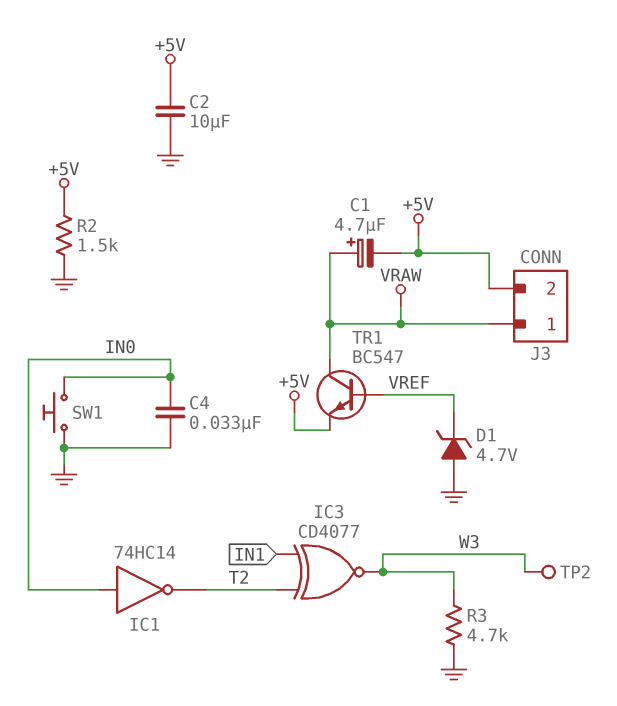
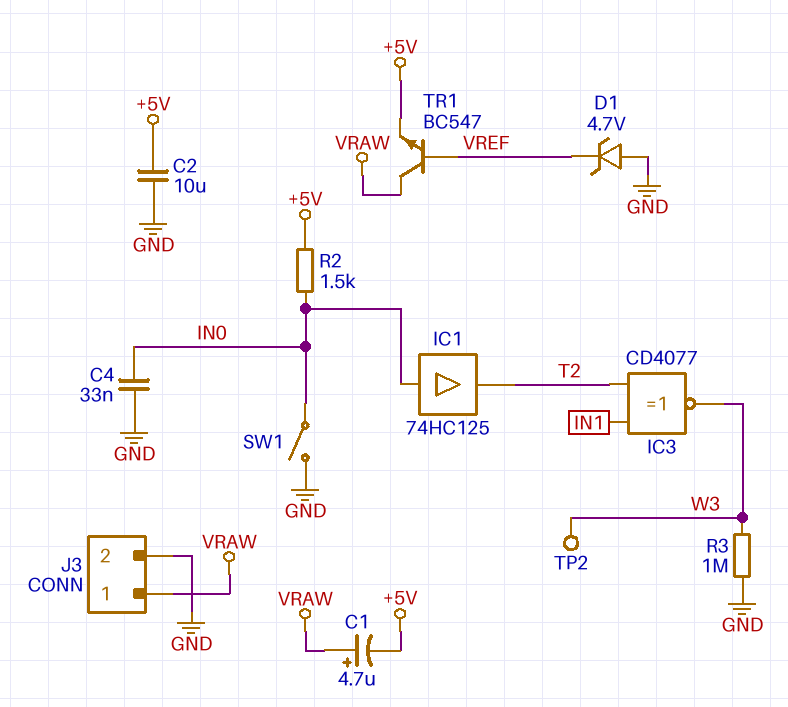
IC1: NOT 74HC14 (in IN0, out T2) -> buffer 74HC125 (in IN0, out T2)
J3 pin 2: +5V -> GND
R2: 1.5k (+5V, GND) -> 1.5k (+5V, IN0)
R3: 4.7k (GND, W3) -> 1M (GND, W3)
SW1: button (GND, IN0) -> switch (GND, IN0)

